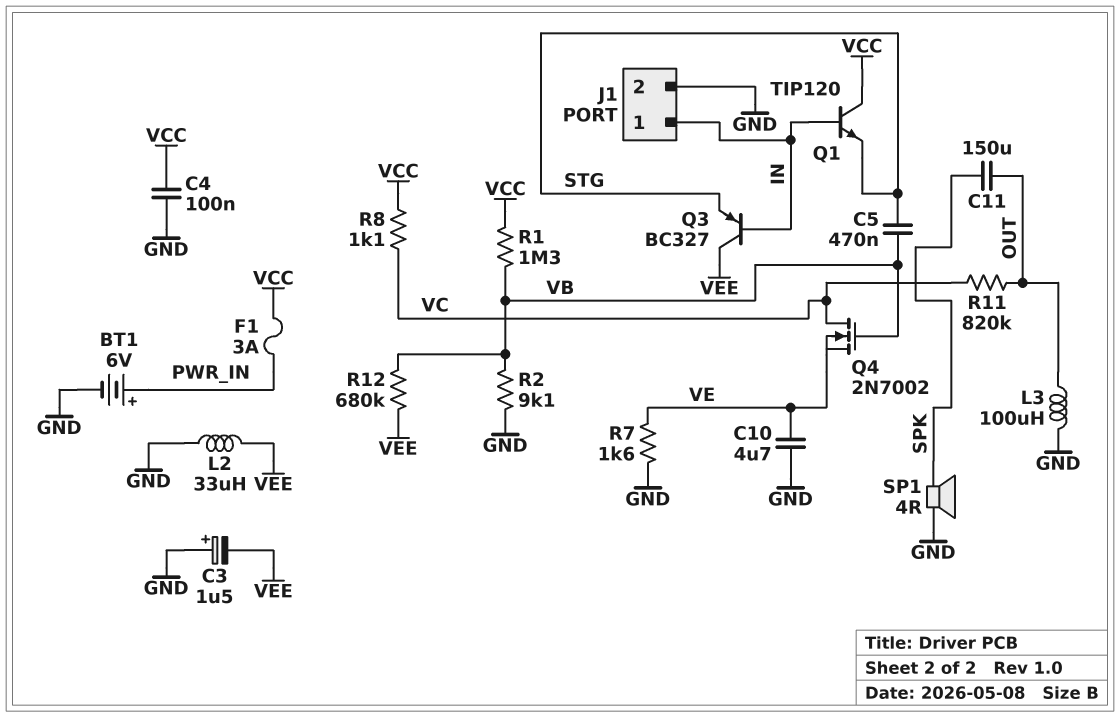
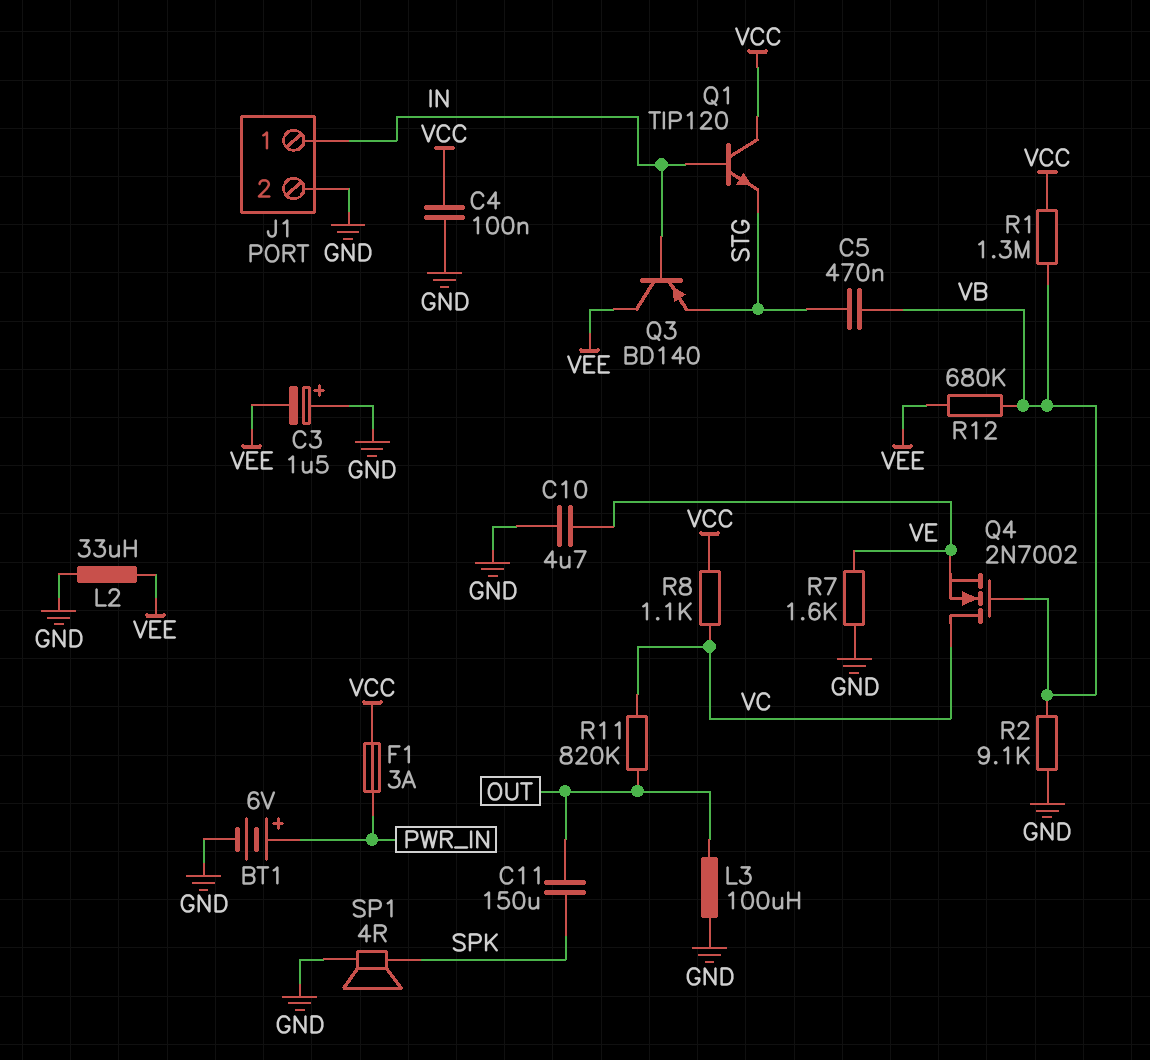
Q3: PNP BC327 (B IN, C VEE, E STG) -> PNP BD140 (B IN, C VEE, E STG)

